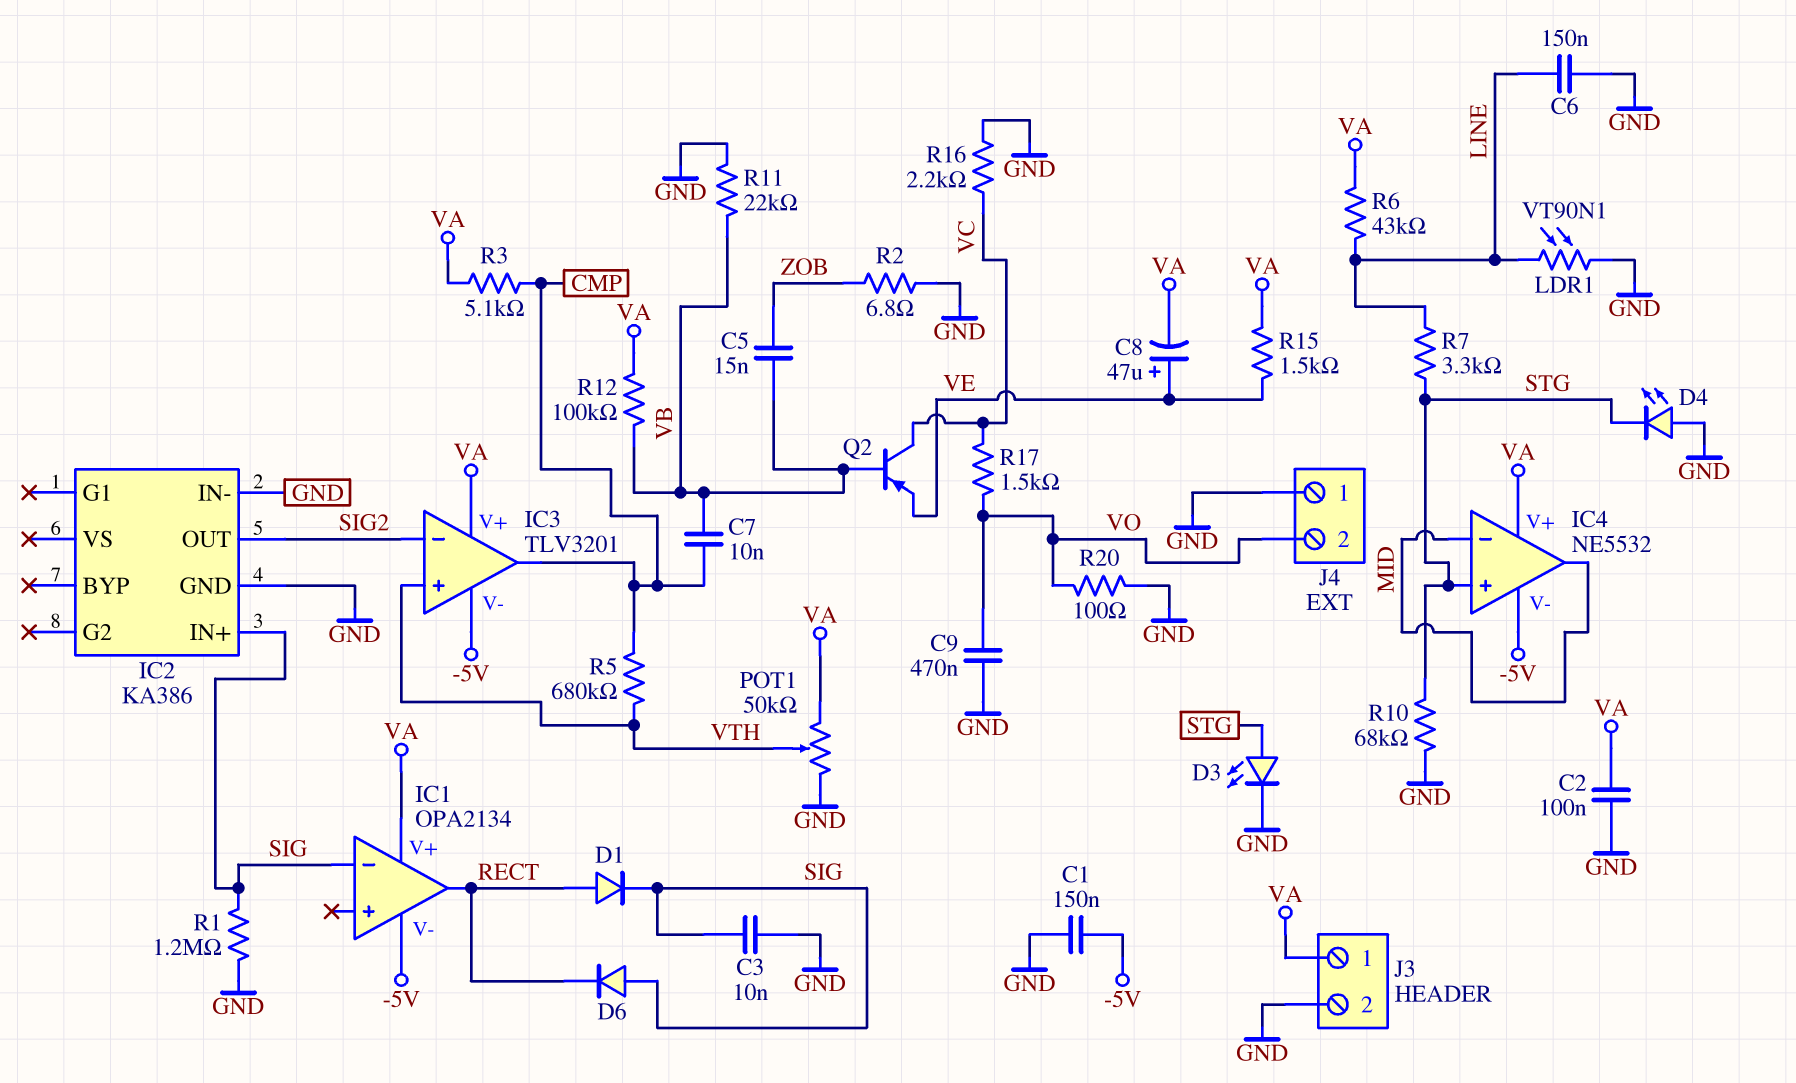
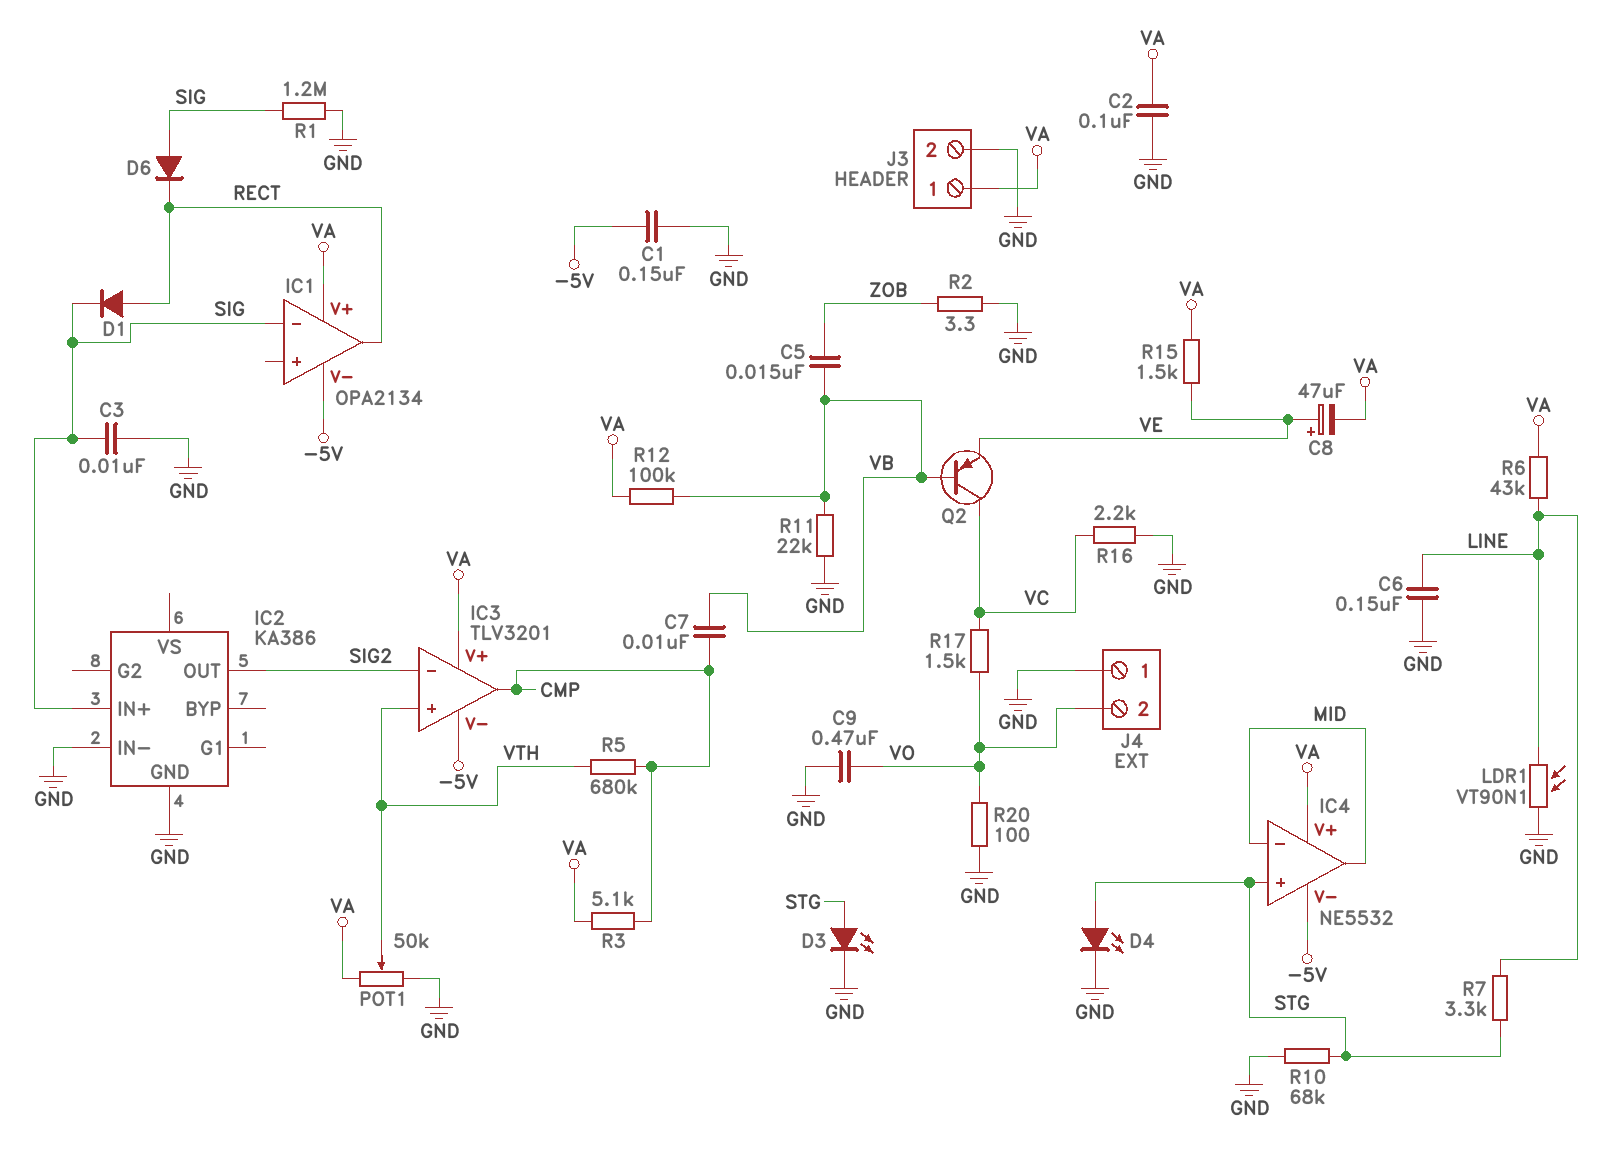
D4: LED (A GND, K STG) -> LED (A STG, K GND)
R2: 6.8 (GND, ZOB) -> 3.3 (GND, ZOB)

